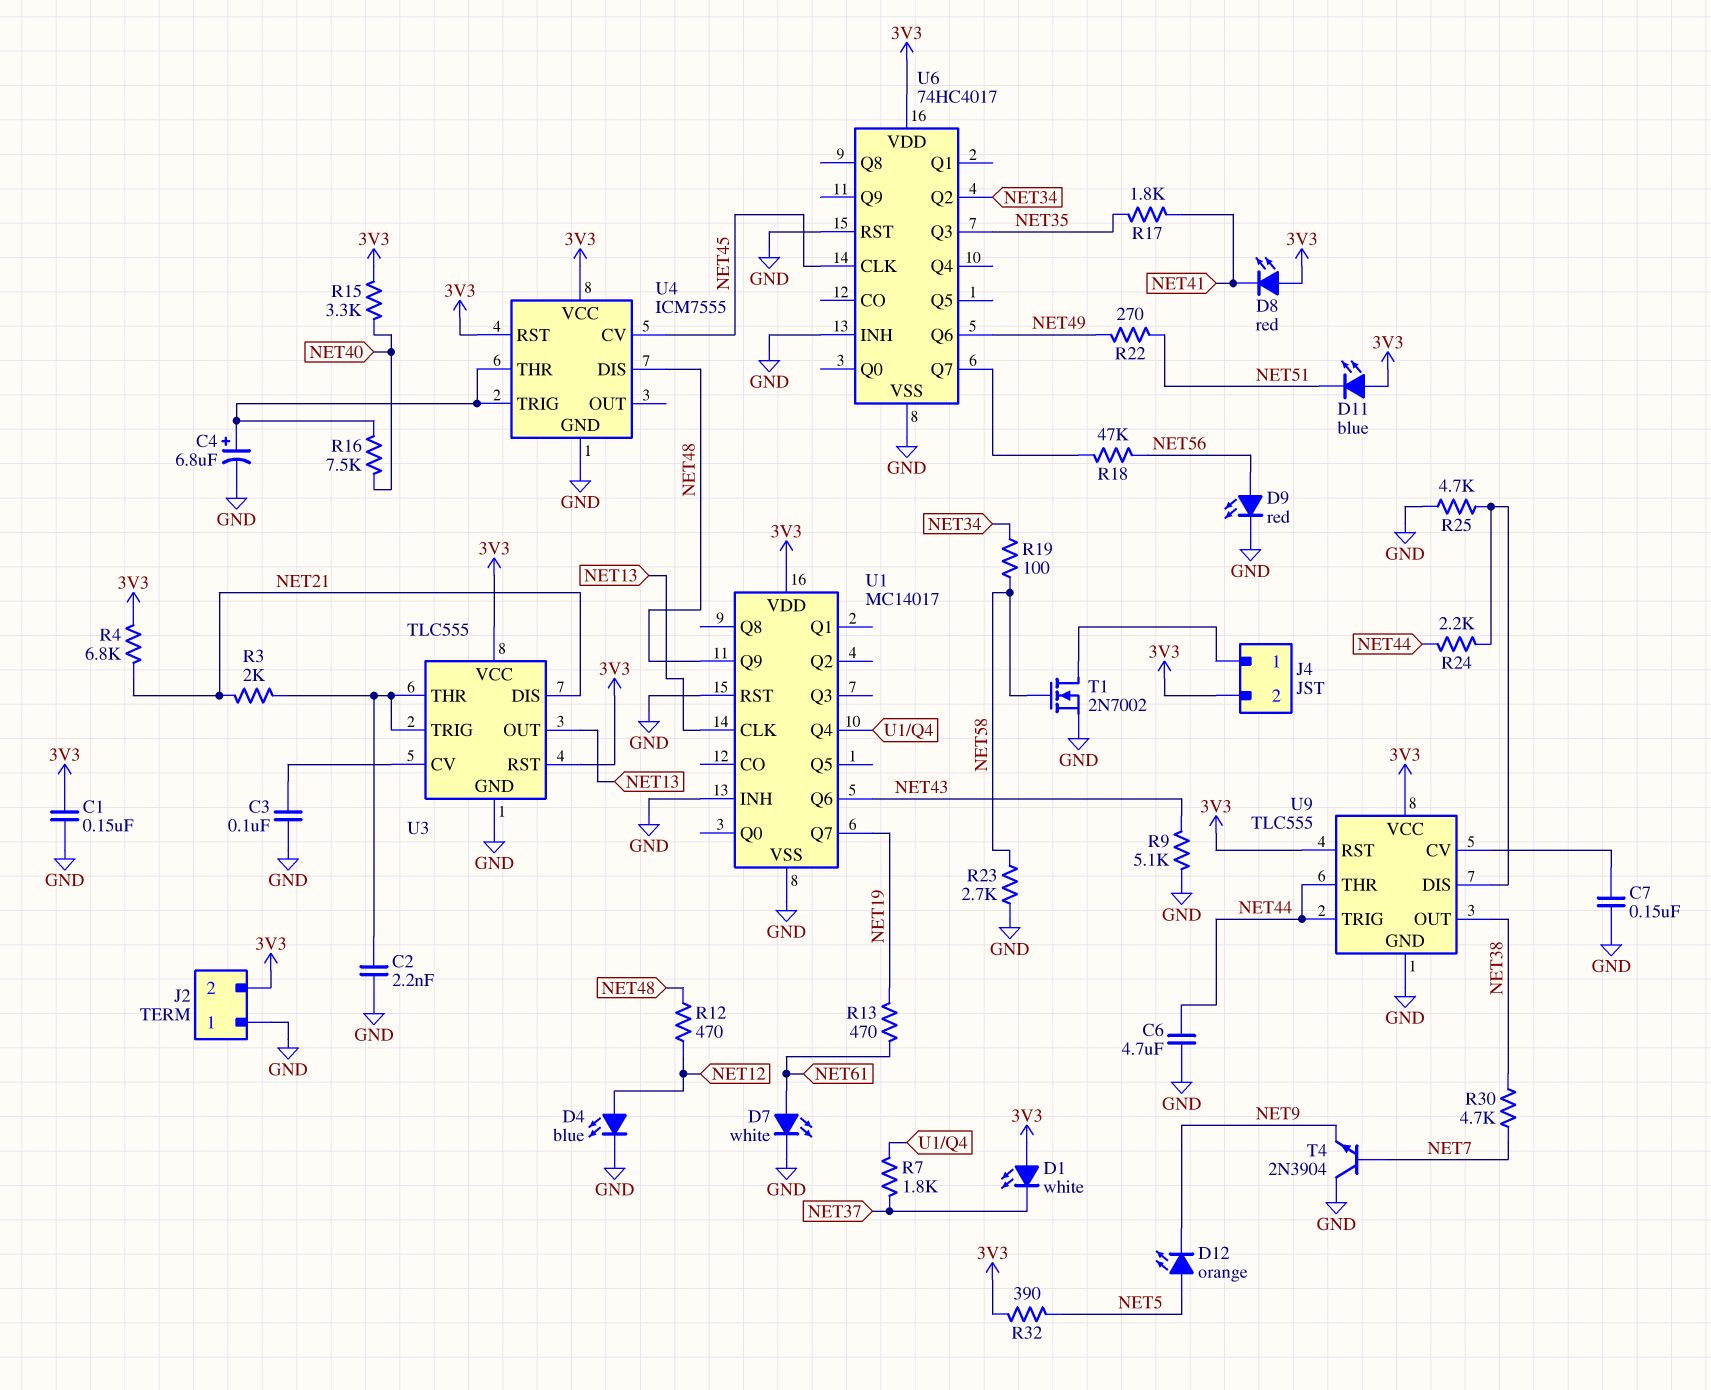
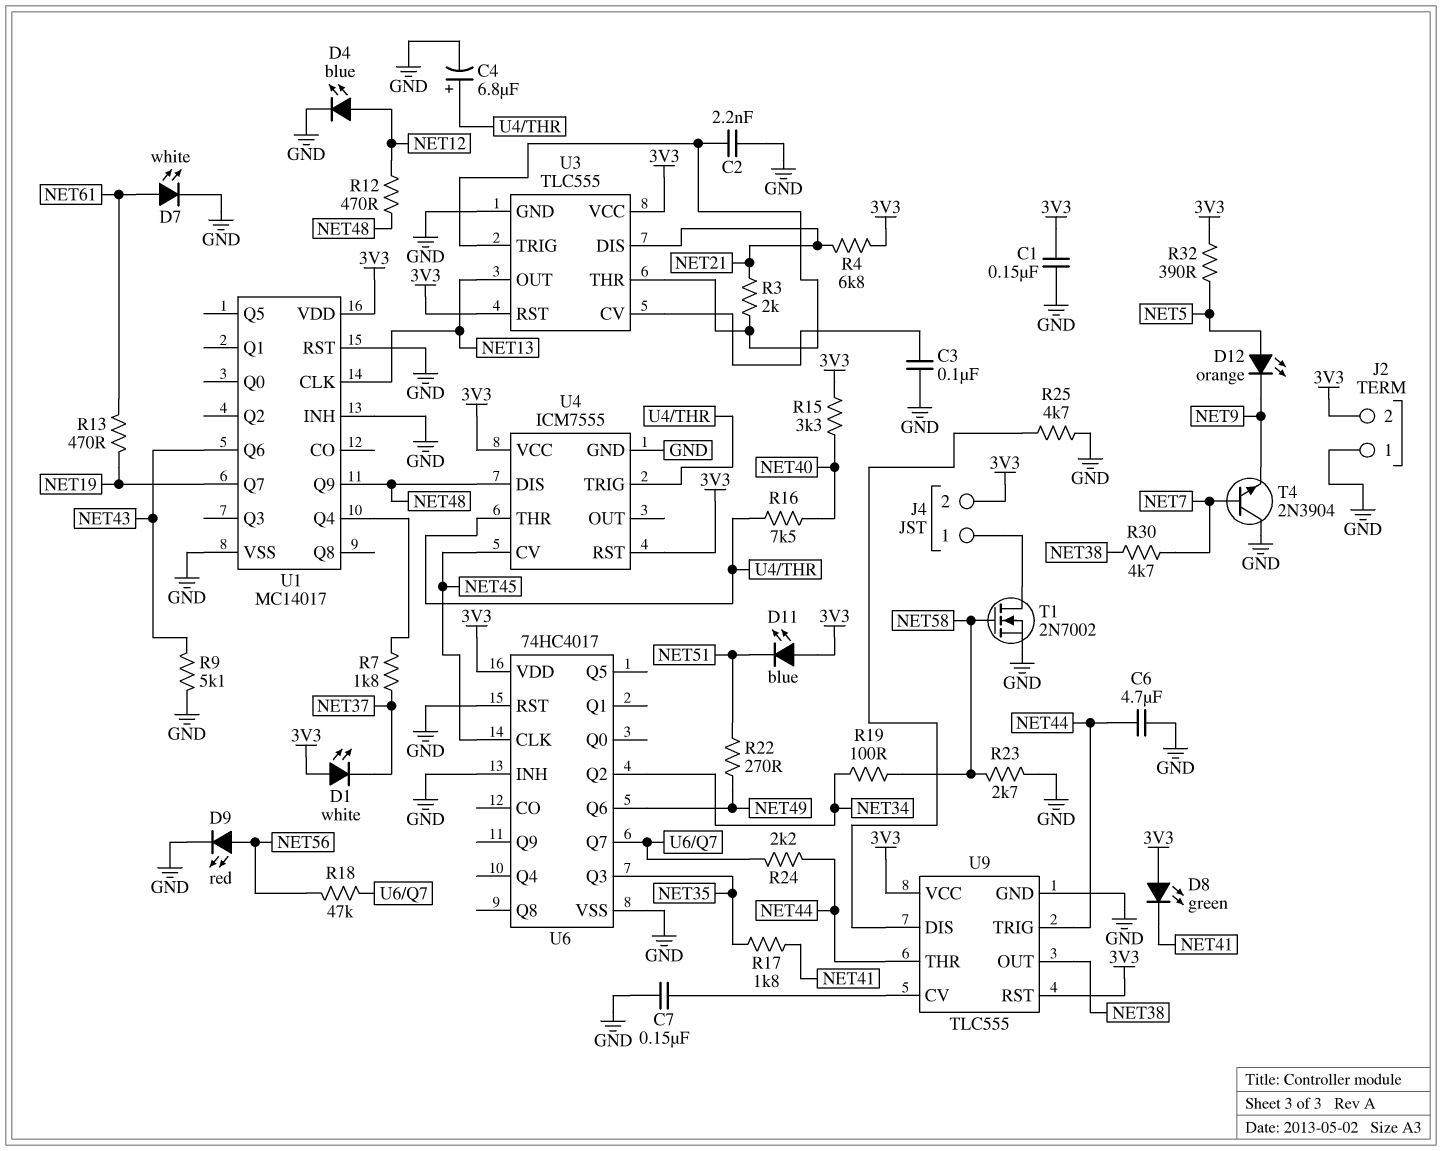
D8: LED red (A 3V3, K NET41) -> LED green (A 3V3, K NET41)
R24: 2.2k (NET44, U9/DIS) -> 2.2k (NET44, U6/Q7)

